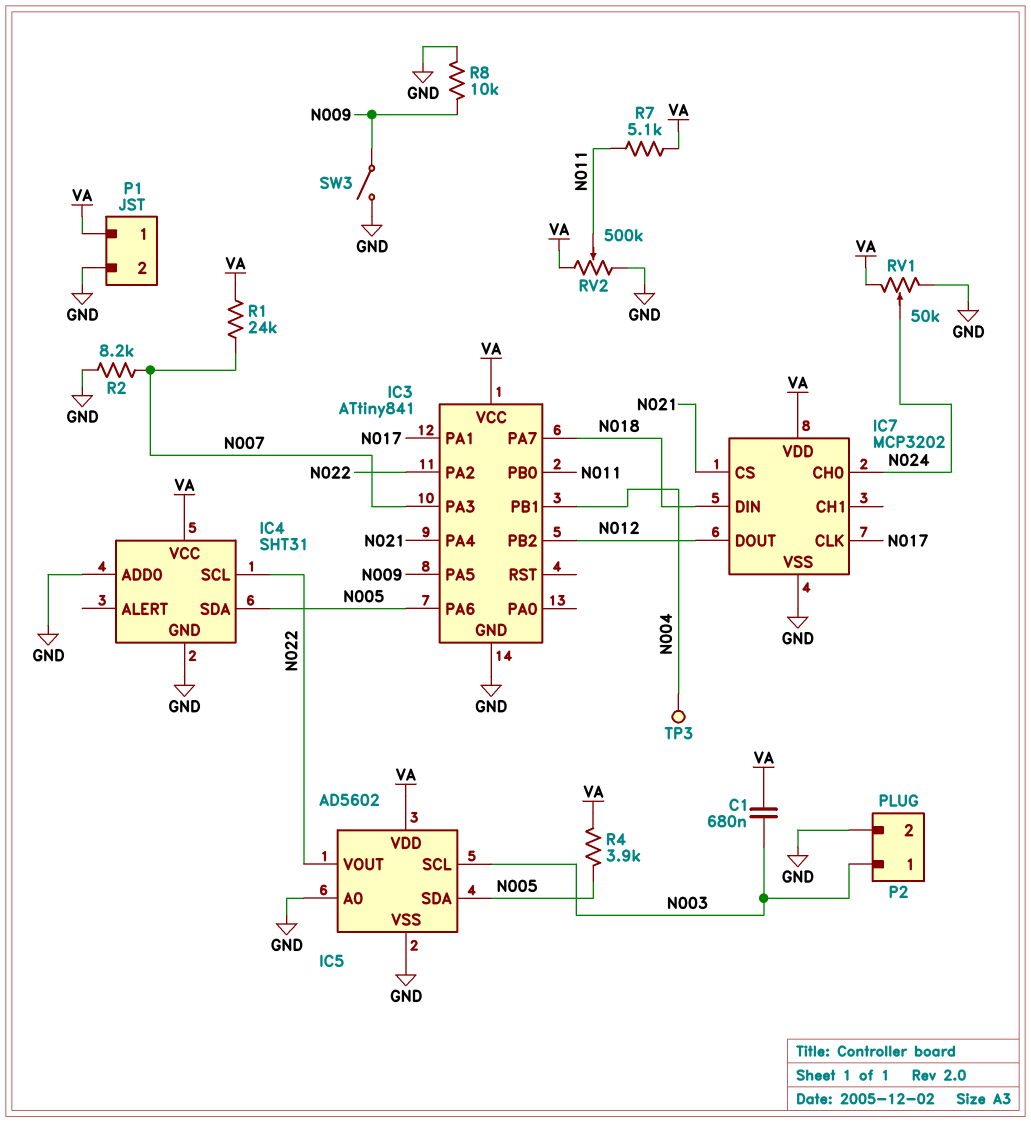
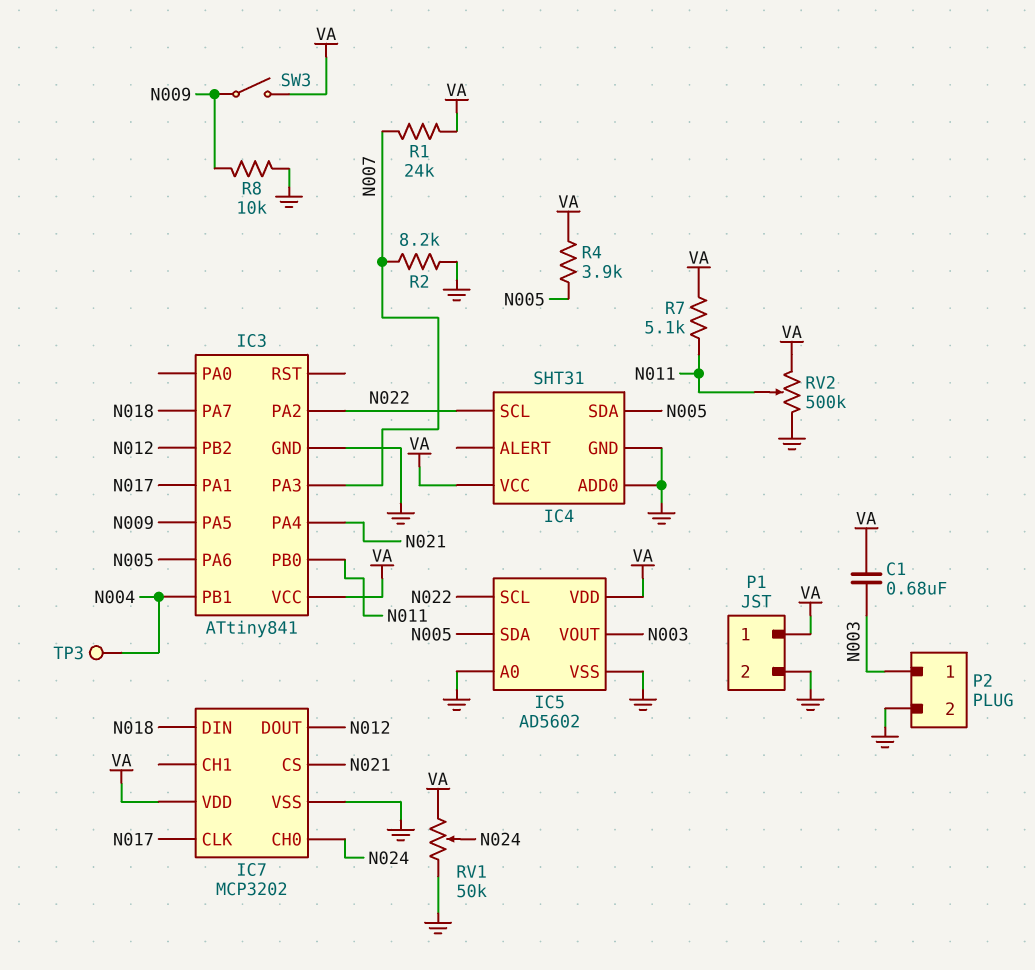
IC5 pin SCL: N003 -> N022
IC5 pin VOUT: N022 -> N003
SW3: switch (GND, N009) -> switch (N009, VA)

